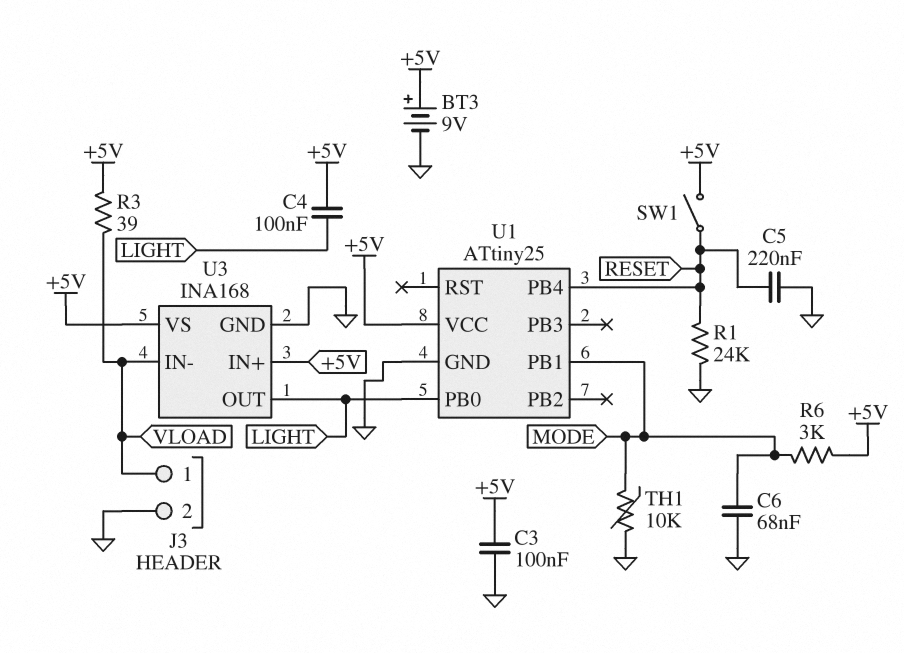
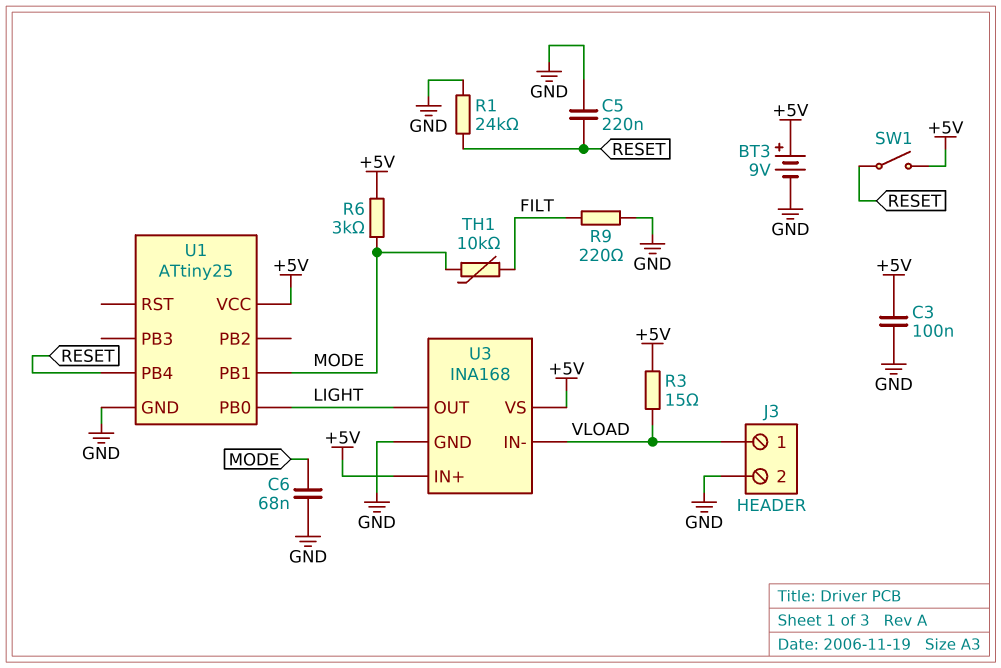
C4: 100nF (+5V, LIGHT) -> none
R3: 39 (+5V, VLOAD) -> 15 (+5V, VLOAD)
R9: none -> 220 (FILT, GND)
TH1: 10k (GND, MODE) -> 10k (FILT, MODE)

